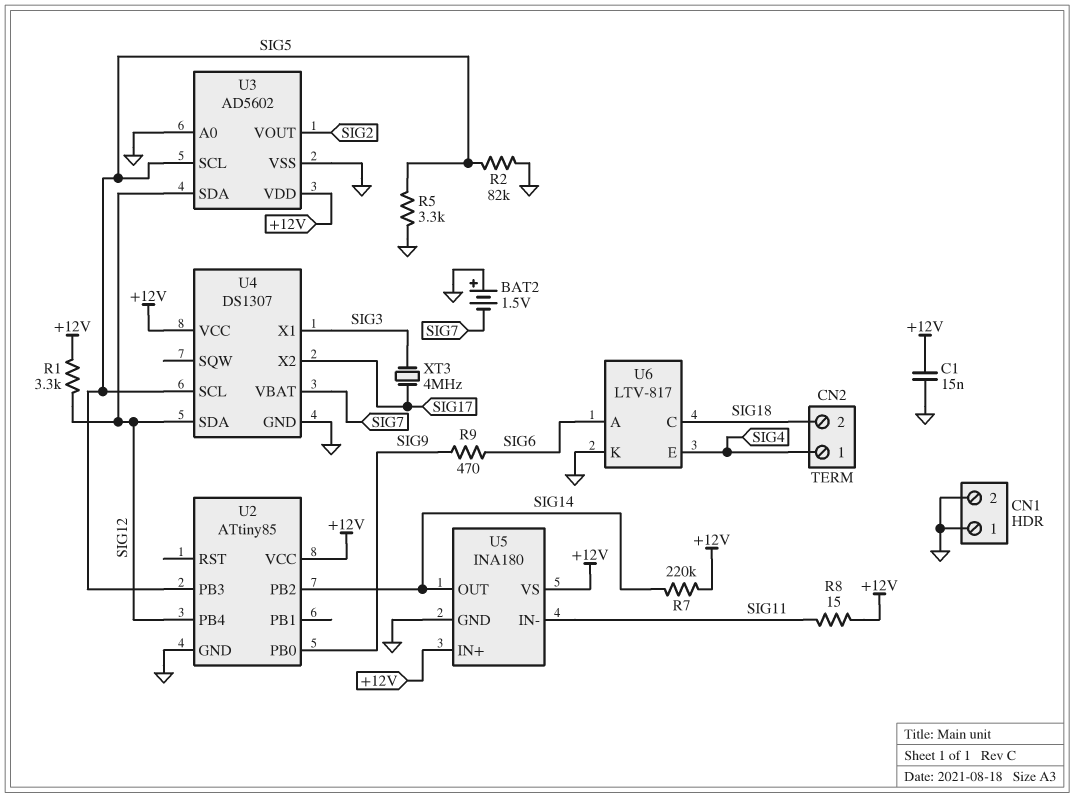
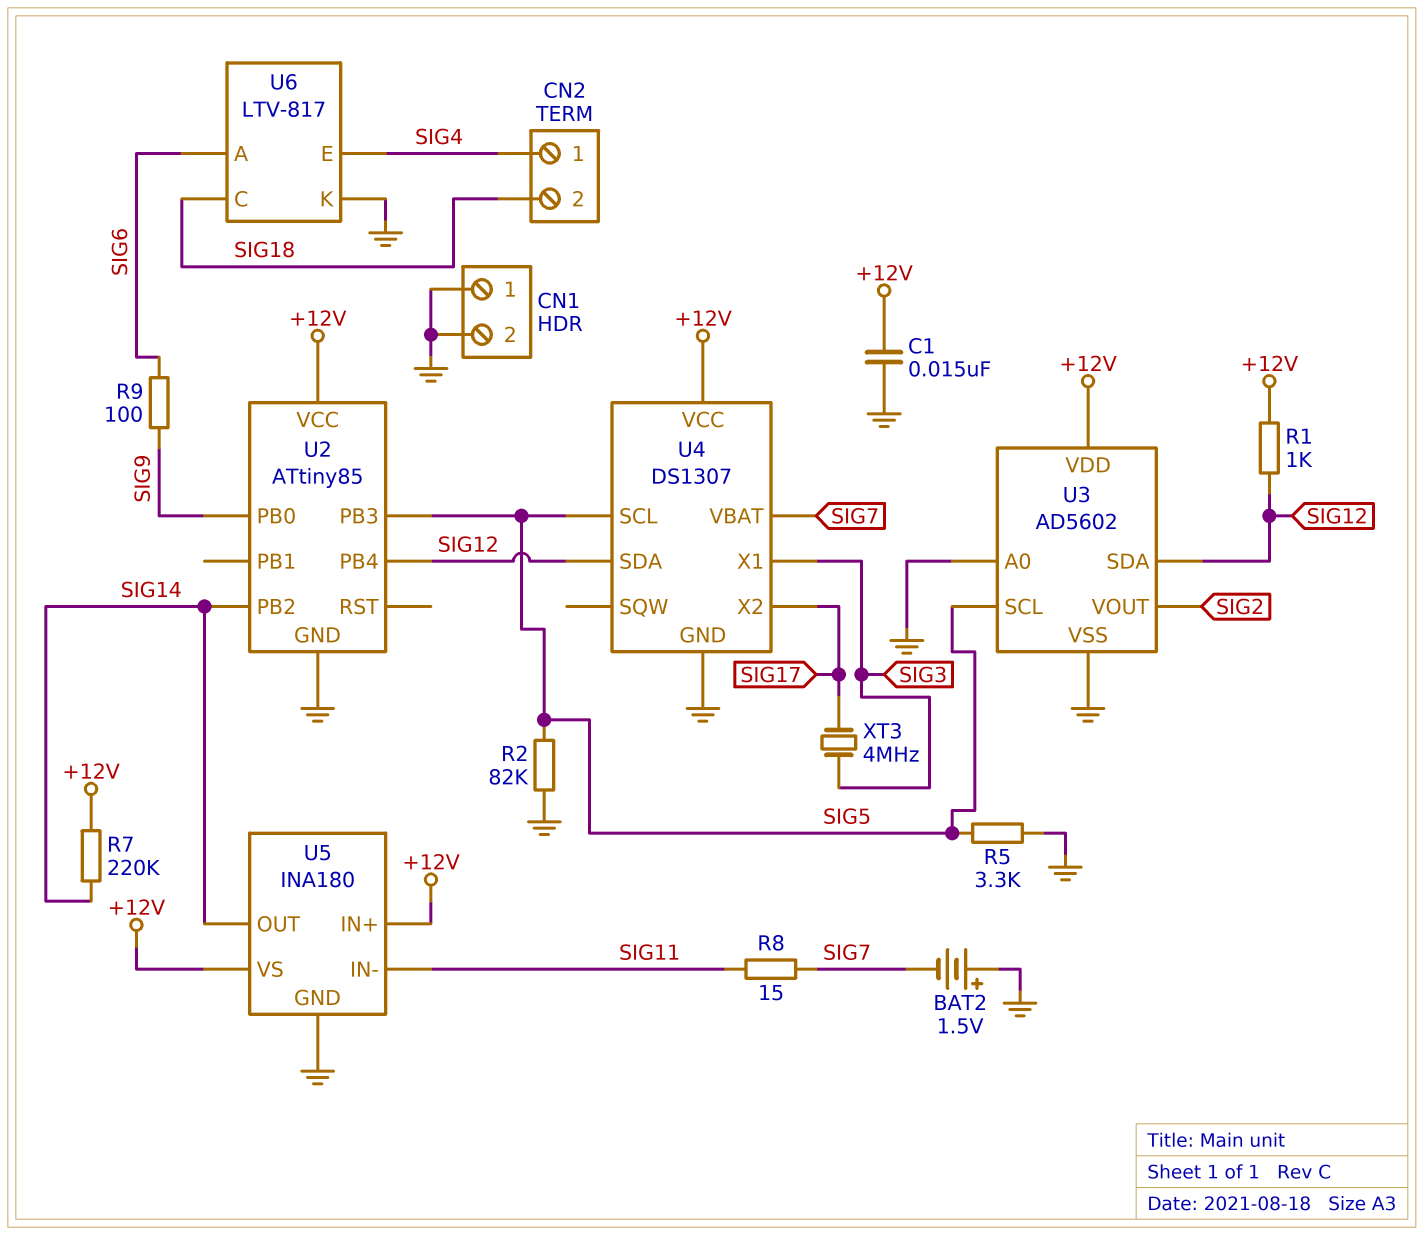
R1: 3.3k (+12V, SIG12) -> 1k (+12V, SIG12)
R8: 15 (+12V, SIG11) -> 15 (SIG7, SIG11)
R9: 470 (SIG6, SIG9) -> 100 (SIG6, SIG9)

